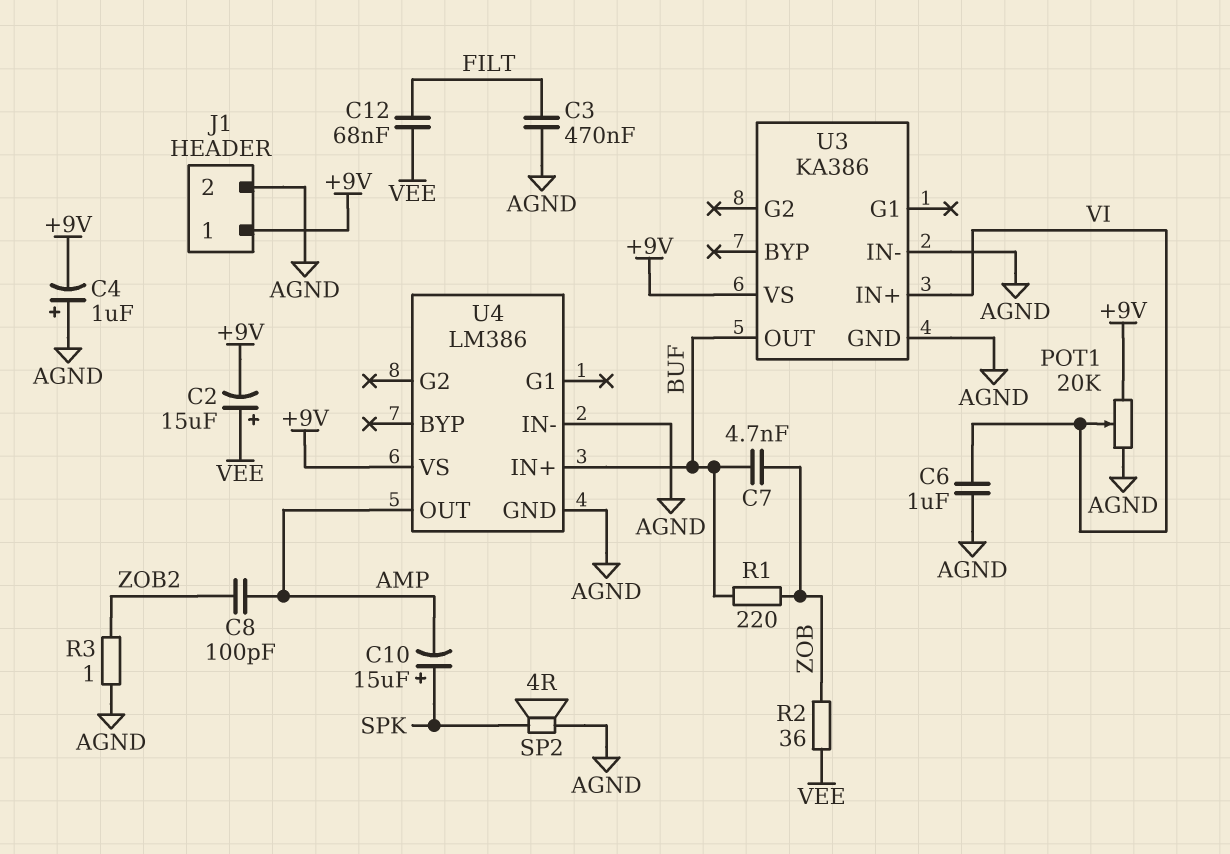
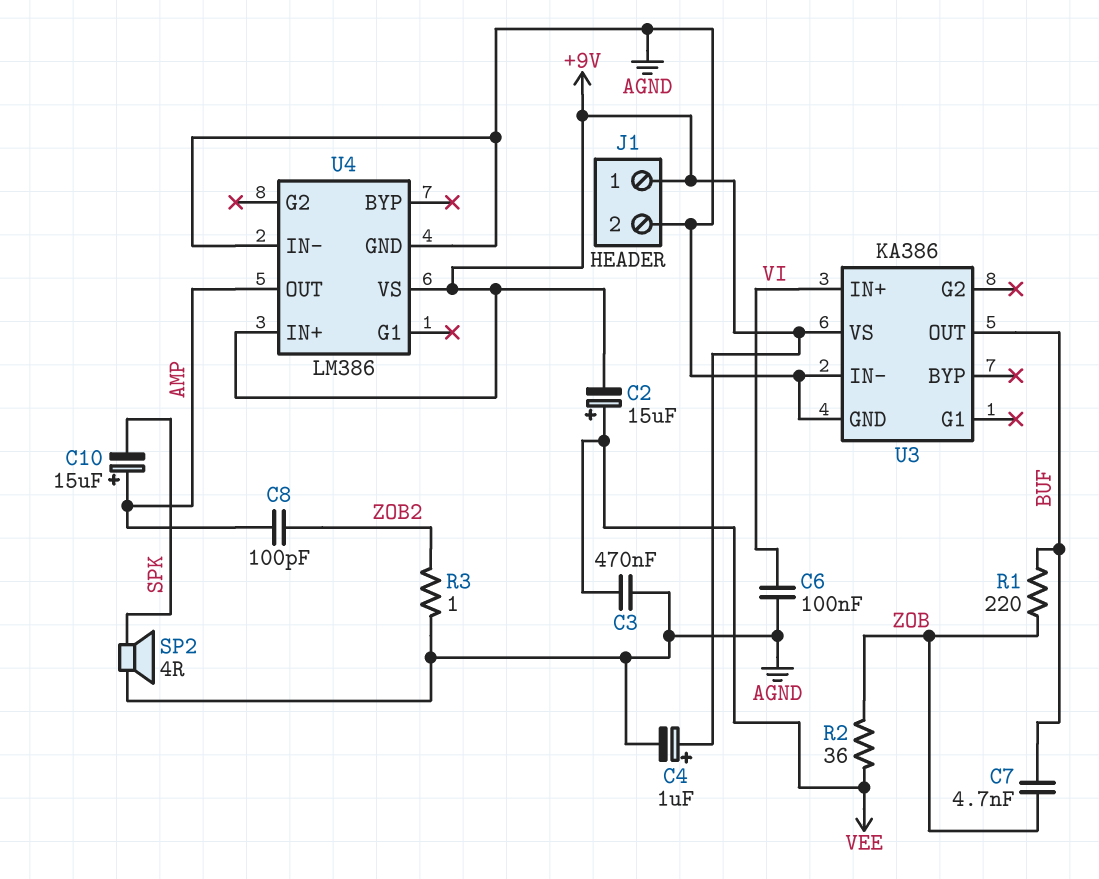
C3: 470nF (AGND, FILT) -> 470nF (AGND, VEE)
C4: 1uF (plus AGND, minus +9V) -> 1uF (plus +9V, minus AGND)
C6: 1uF (AGND, VI) -> 100nF (AGND, VI)
C10: 15uF (plus SPK, minus AMP) -> 15uF (plus AMP, minus SPK)
C12: 68nF (FILT, VEE) -> none
POT1: 20k (+9V, AGND, wiper VI) -> none
U4 pin IN+: BUF -> +9V

